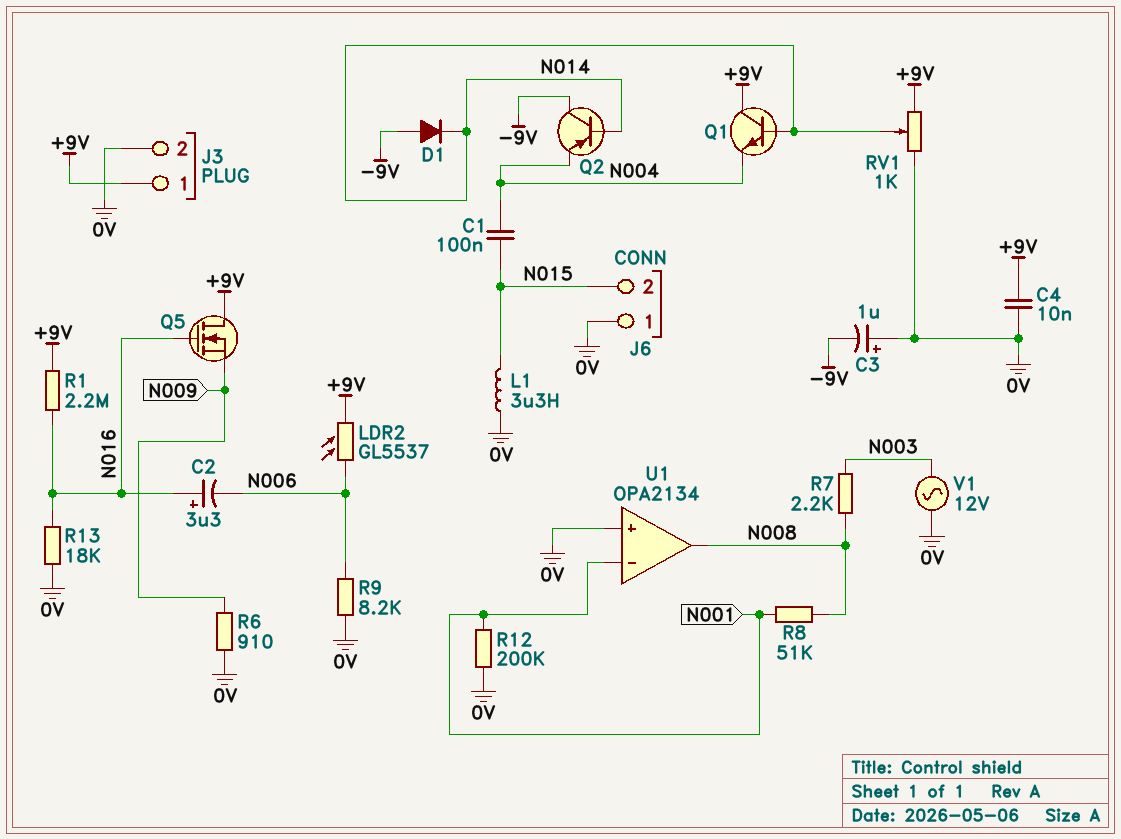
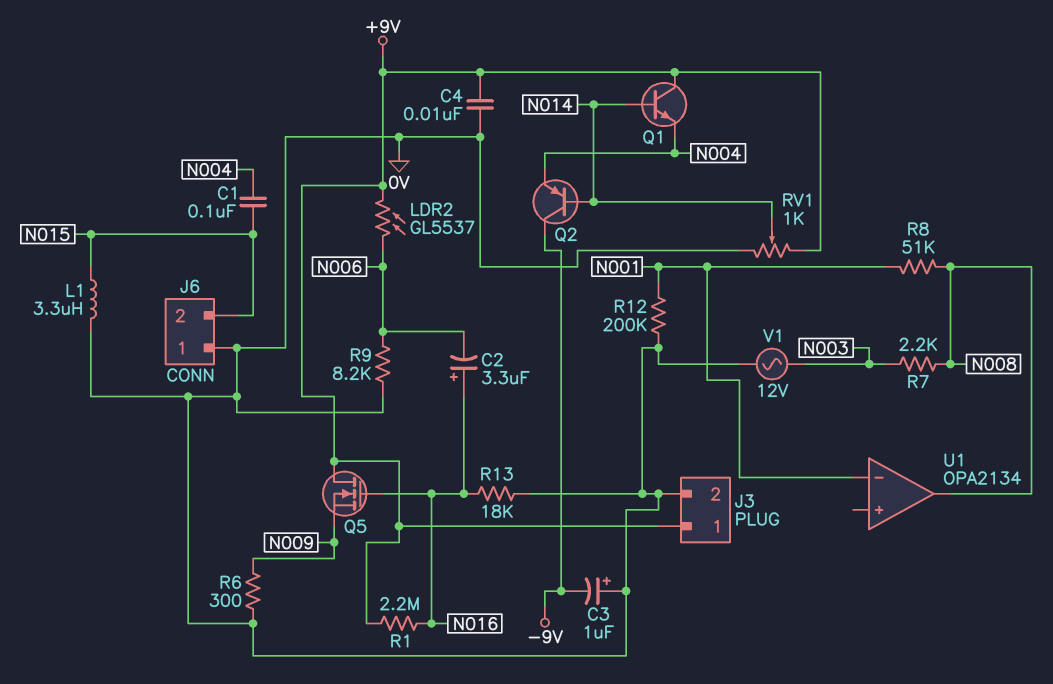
D1: diode (A -9V, K N014) -> none
R6: 910 (0V, N009) -> 300 (0V, N009)
U1 pin in+: 0V -> none

